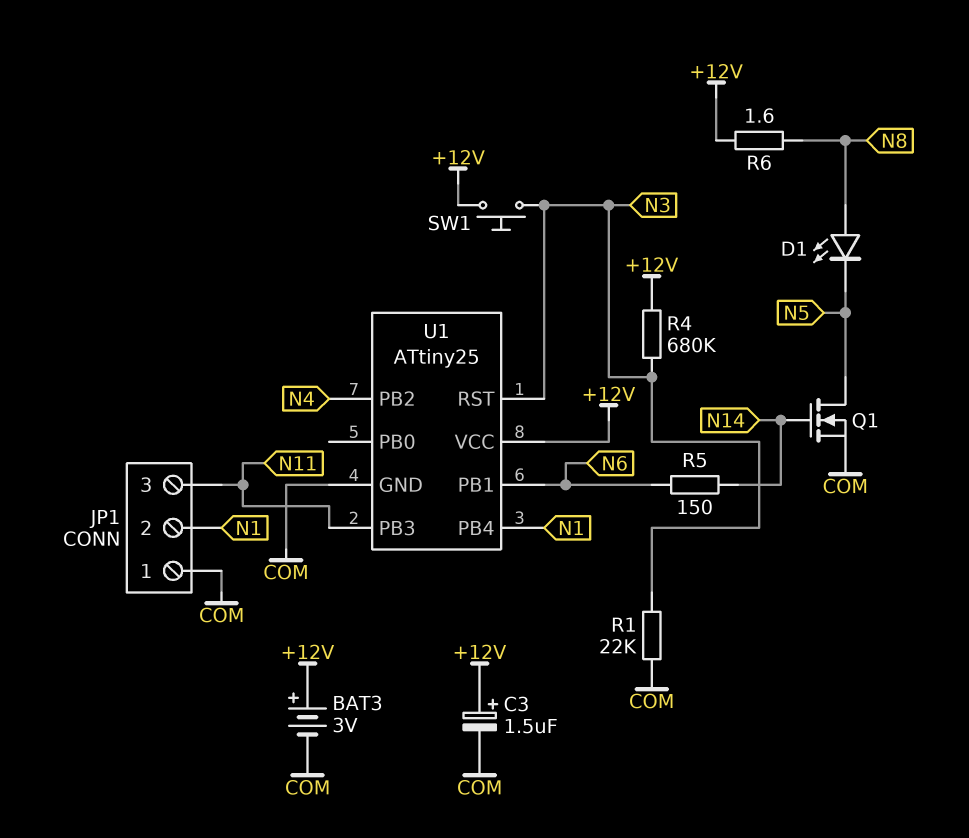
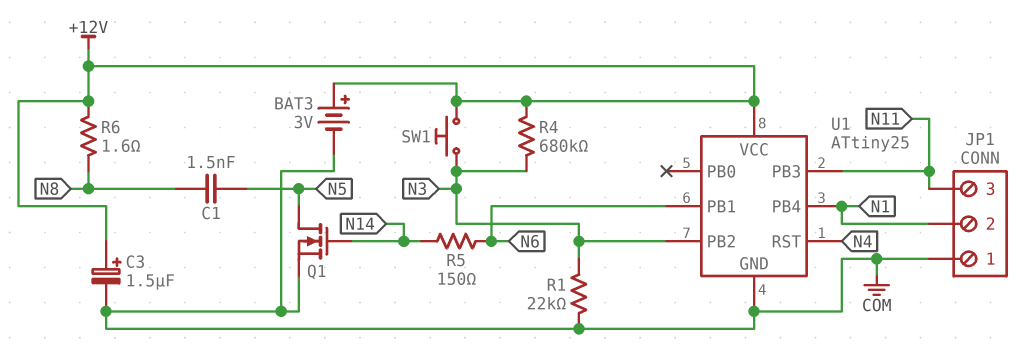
C1: none -> 1.5nF (N5, N8)
D1: LED (A N8, K N5) -> none
U1 pin PB2: N4 -> N3
U1 pin RST: N3 -> N4

